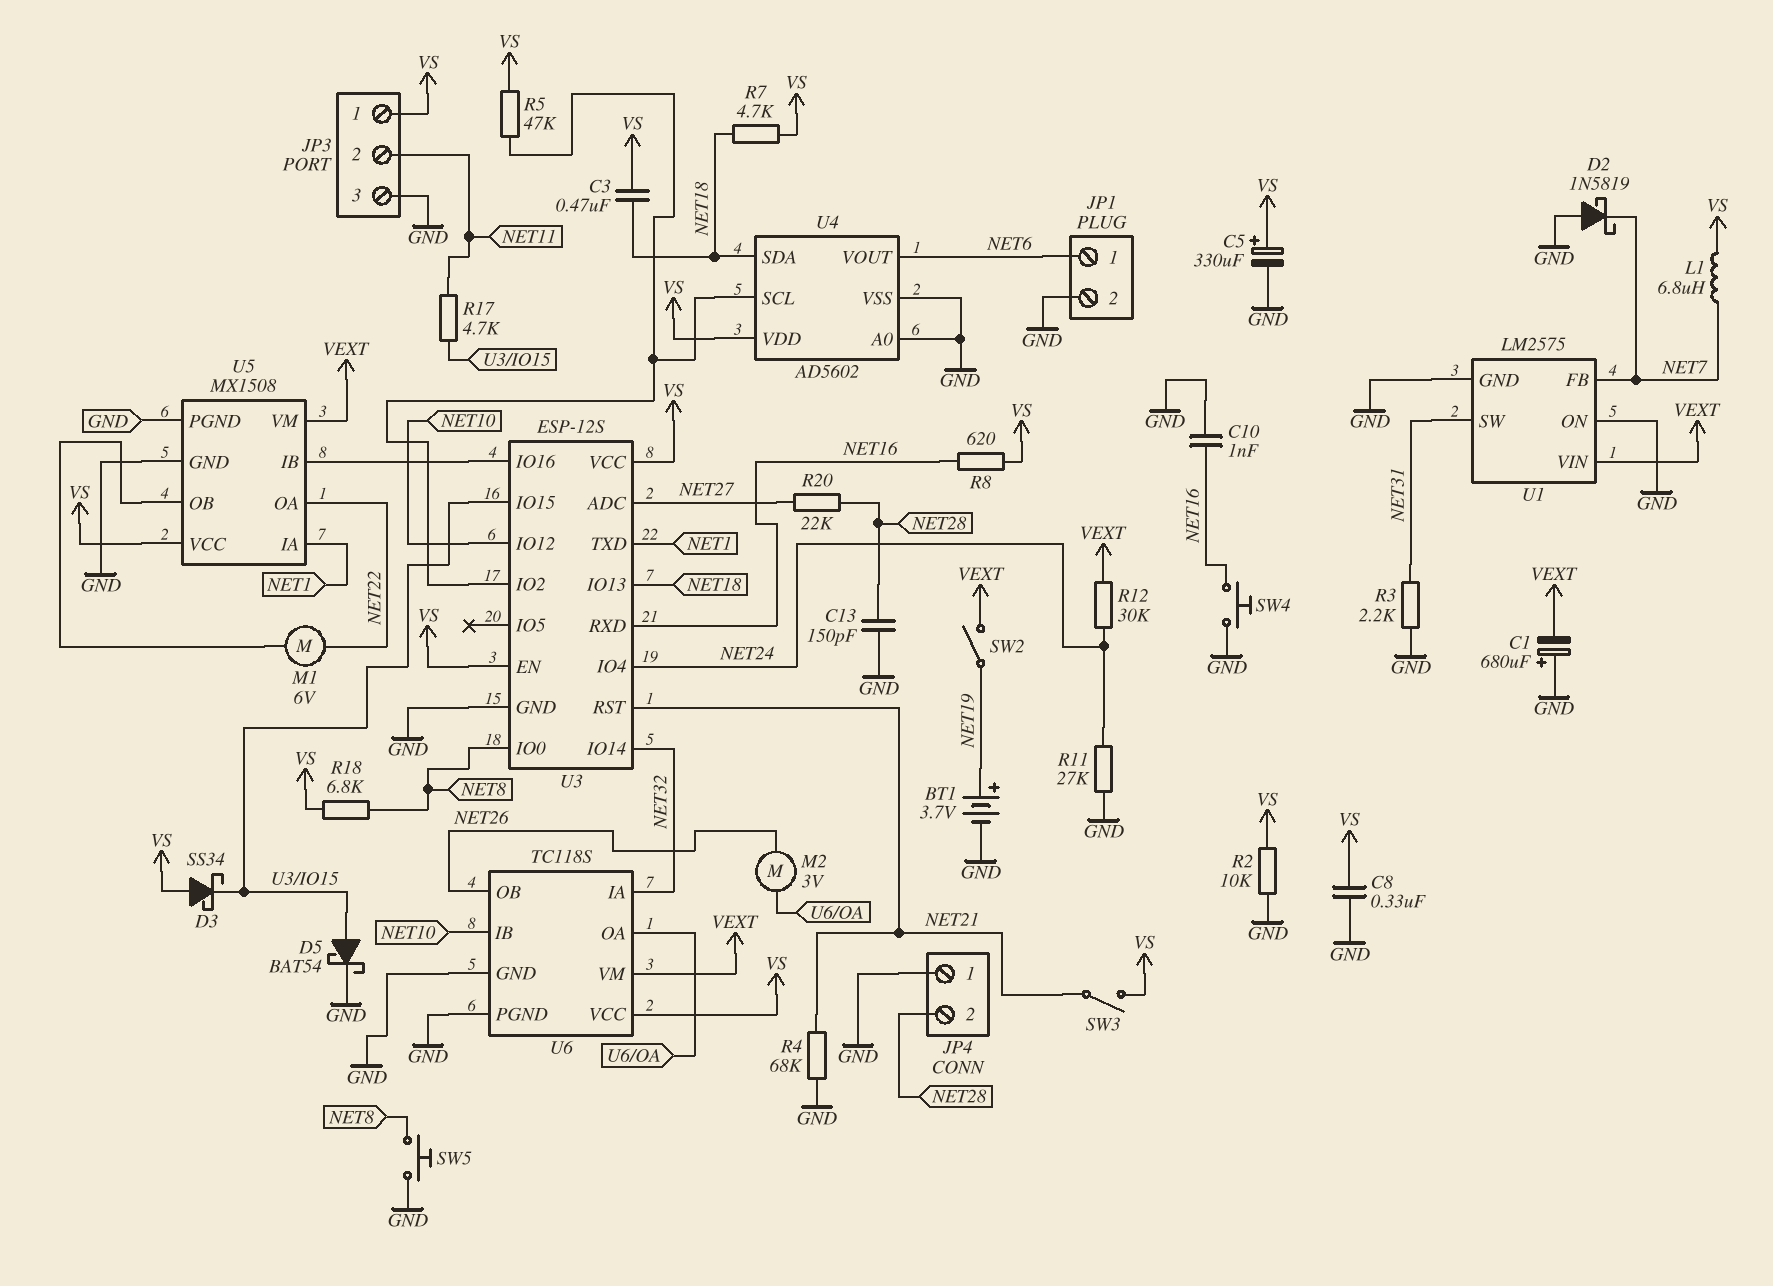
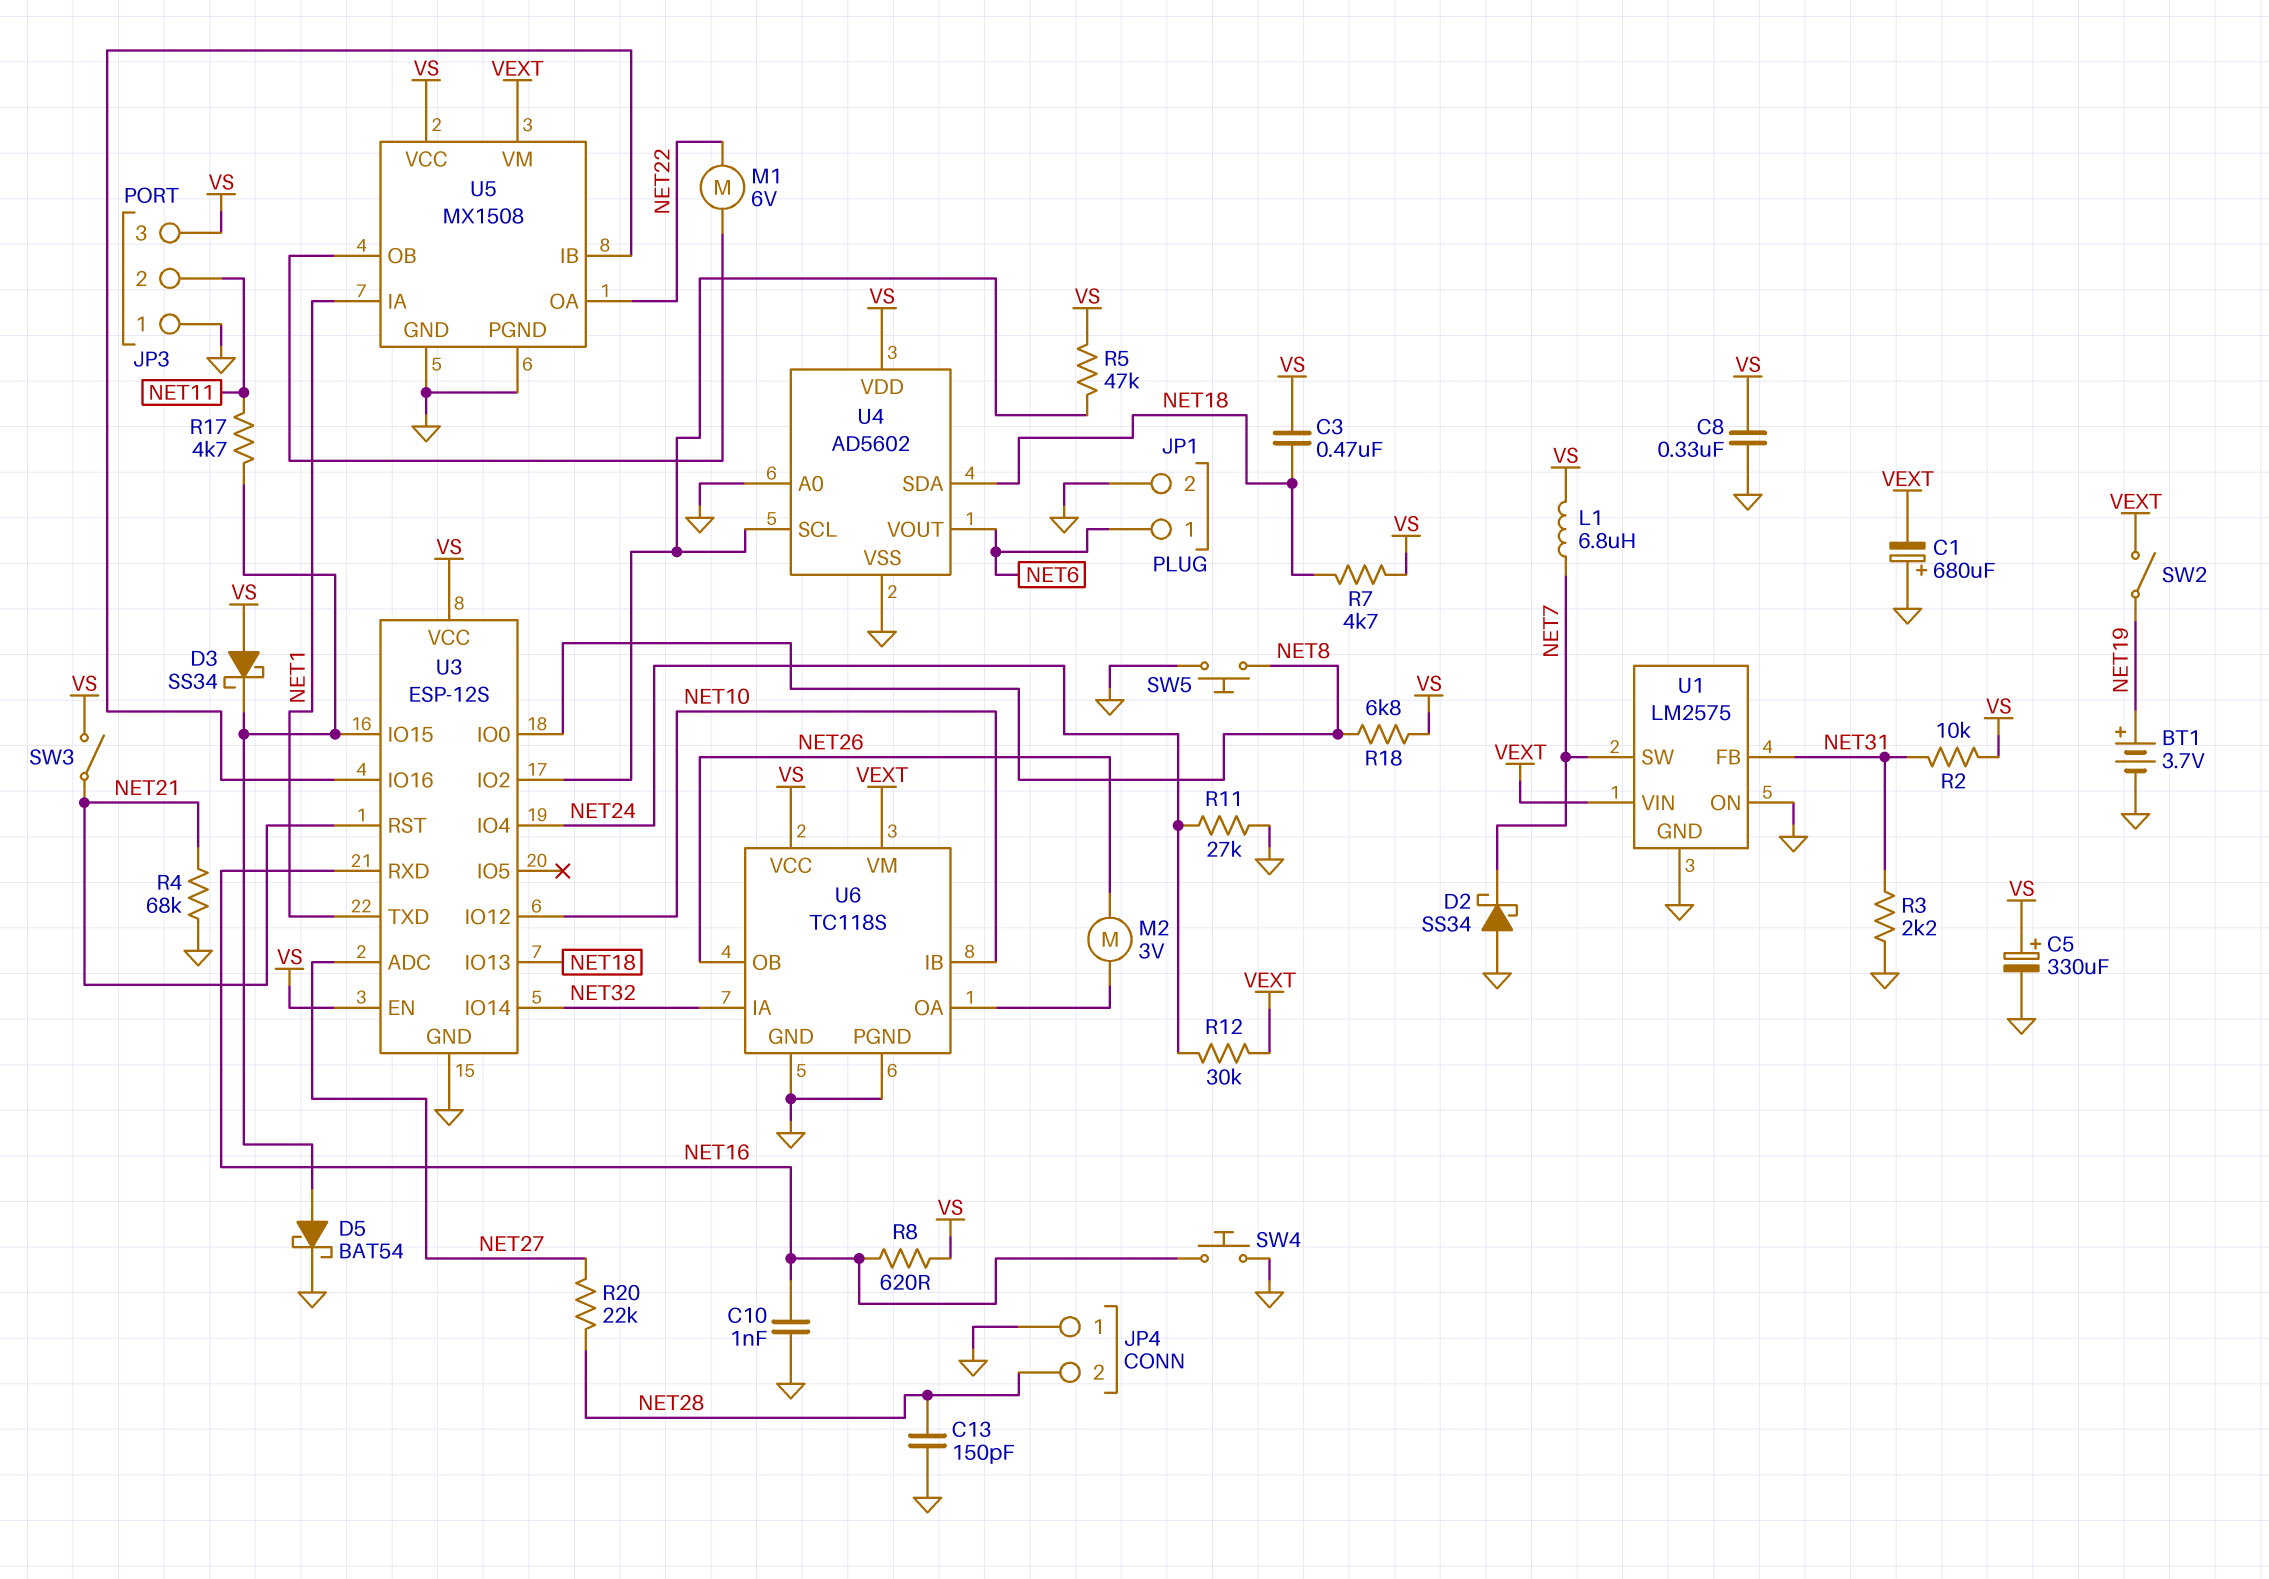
D2: schottky 1N5819 (A GND, K NET7) -> schottky SS34 (A GND, K NET7)
JP3 pin 1: VS -> GND
JP3 pin 3: GND -> VS
R2: 10k (GND, VS) -> 10k (NET31, VS)
U1 pin FB: NET7 -> NET31
U1 pin SW: NET31 -> NET7

